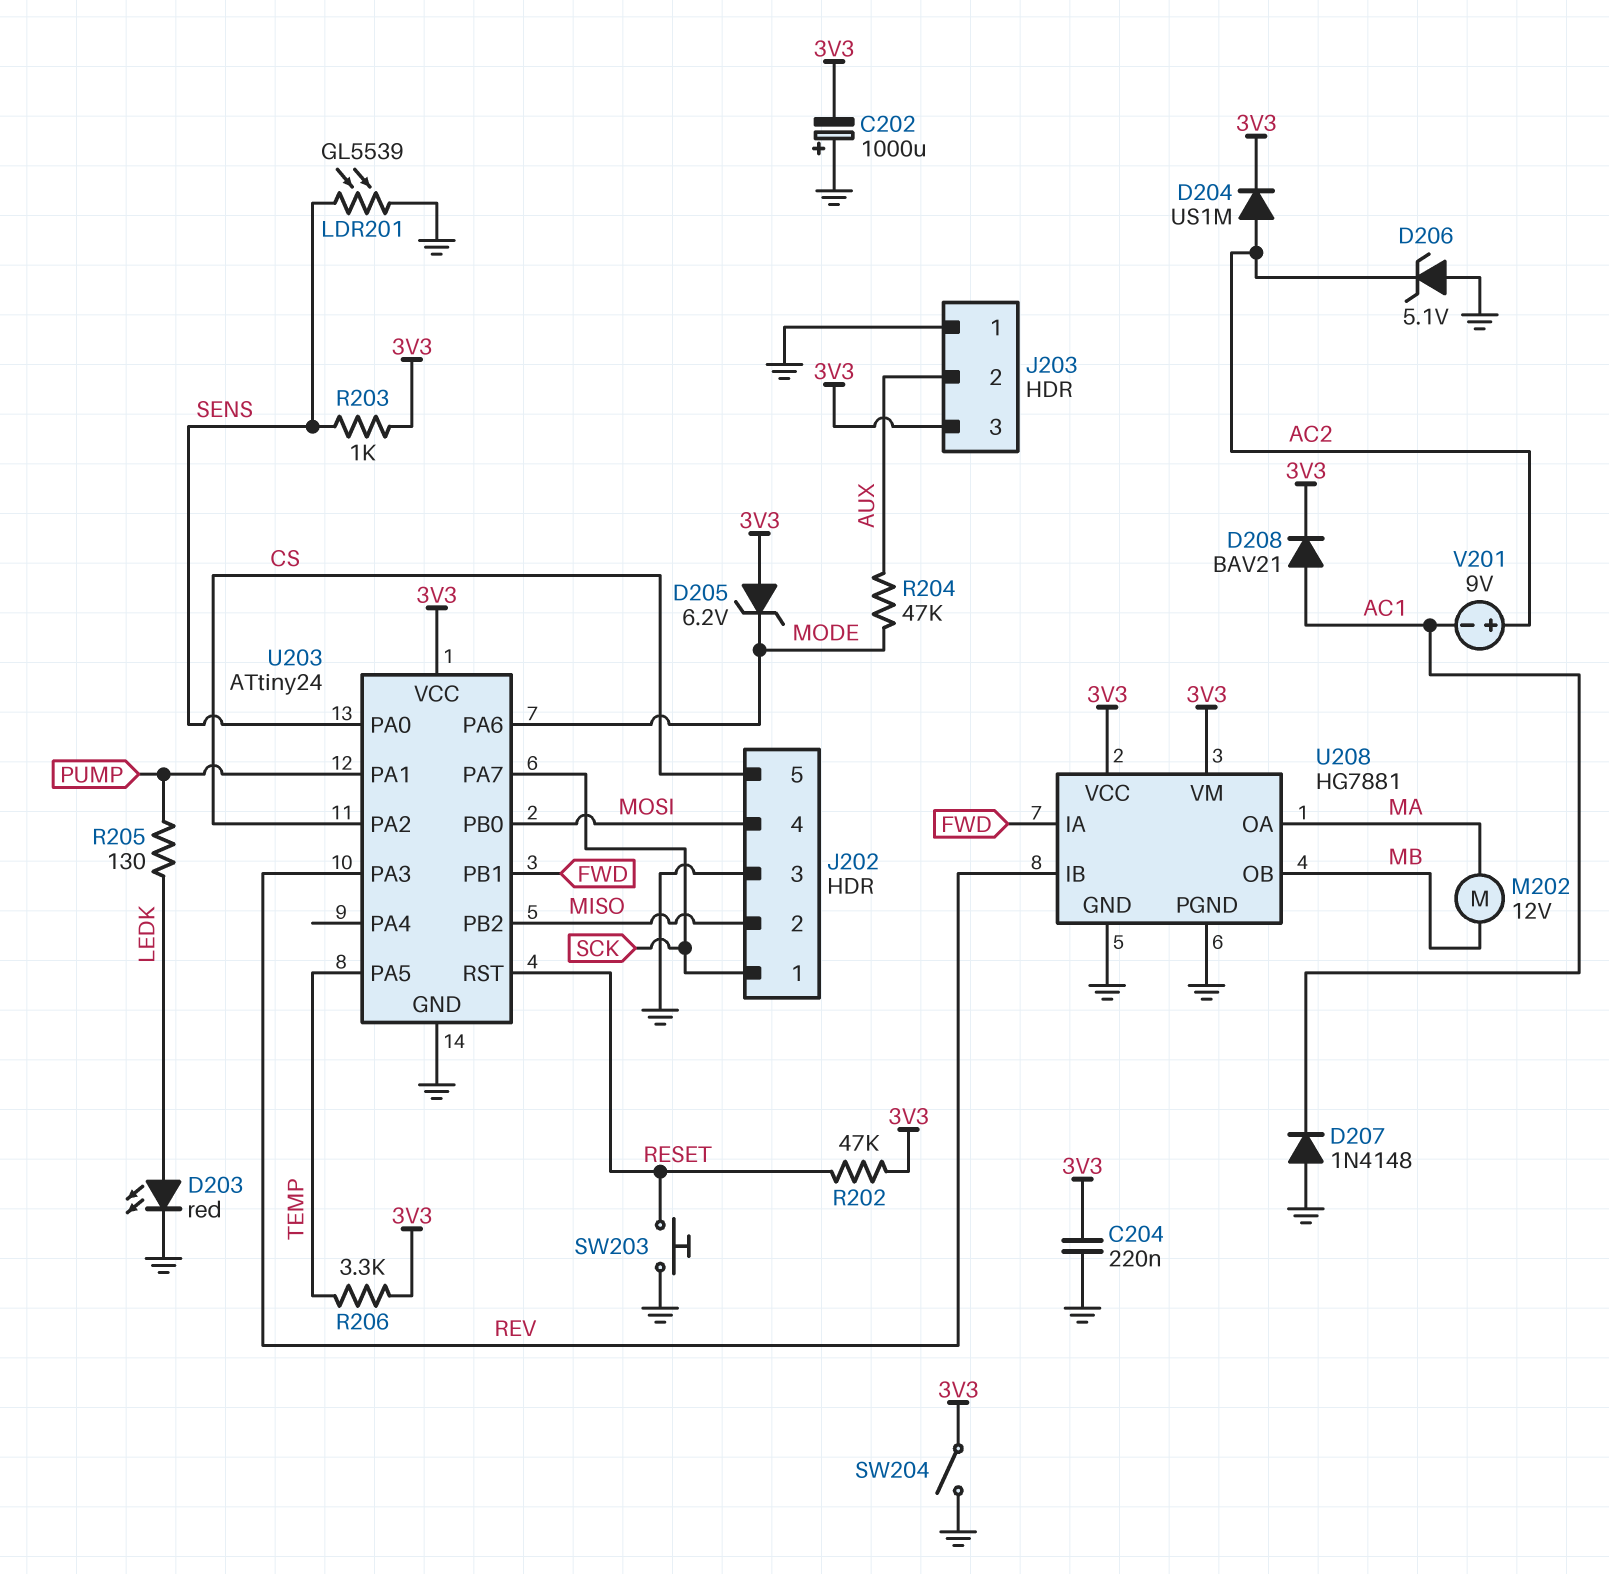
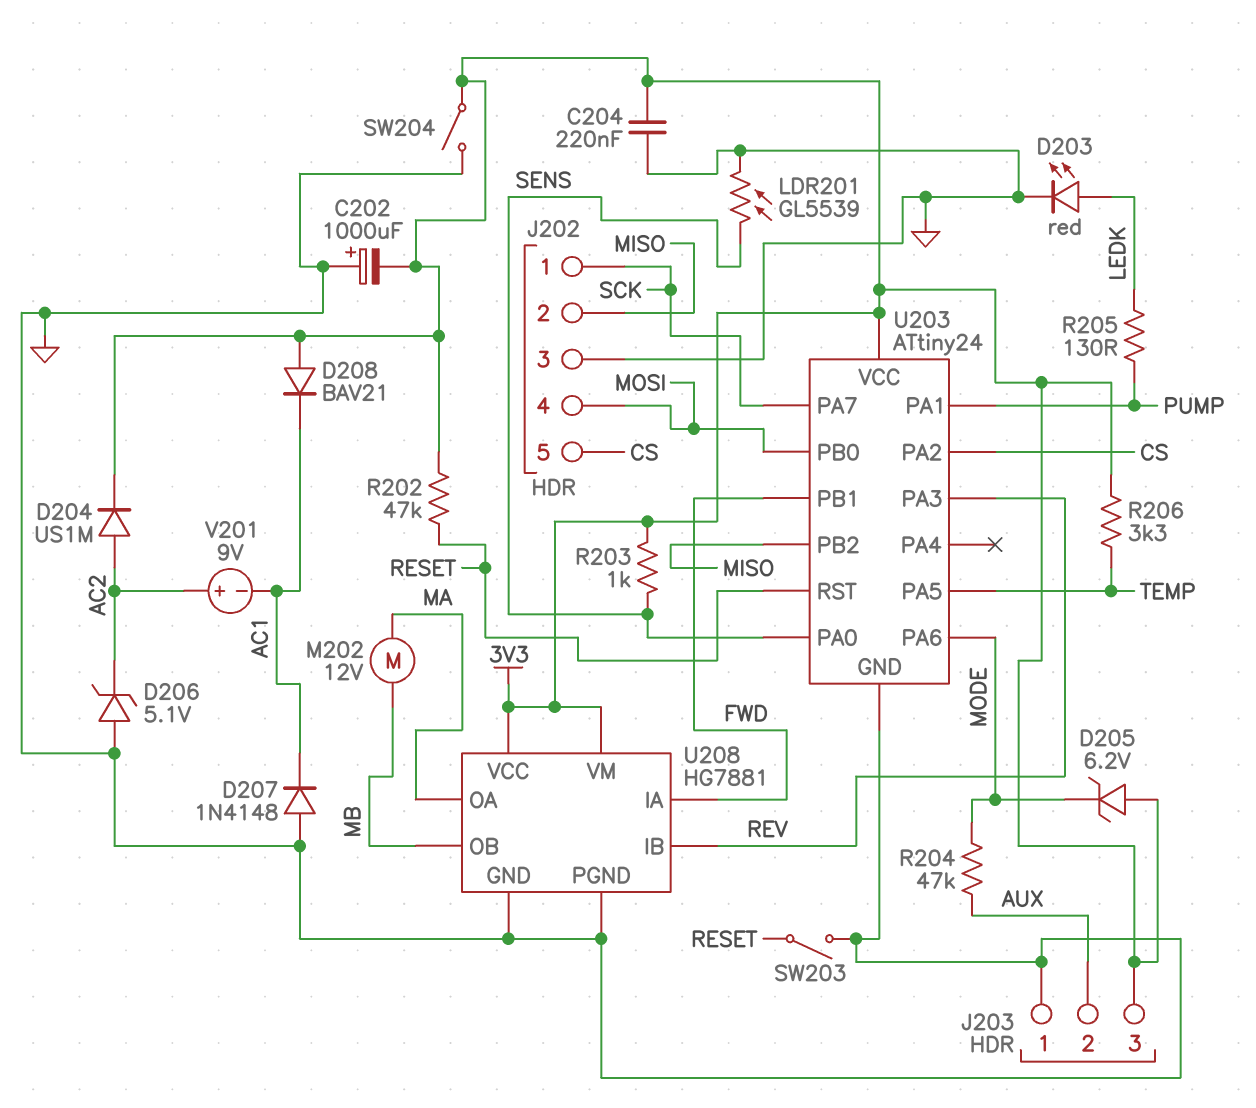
D208: diode BAV21 (A AC1, K 3V3) -> diode BAV21 (A 3V3, K AC1)
SW203: button (GND, RESET) -> switch (GND, RESET)

